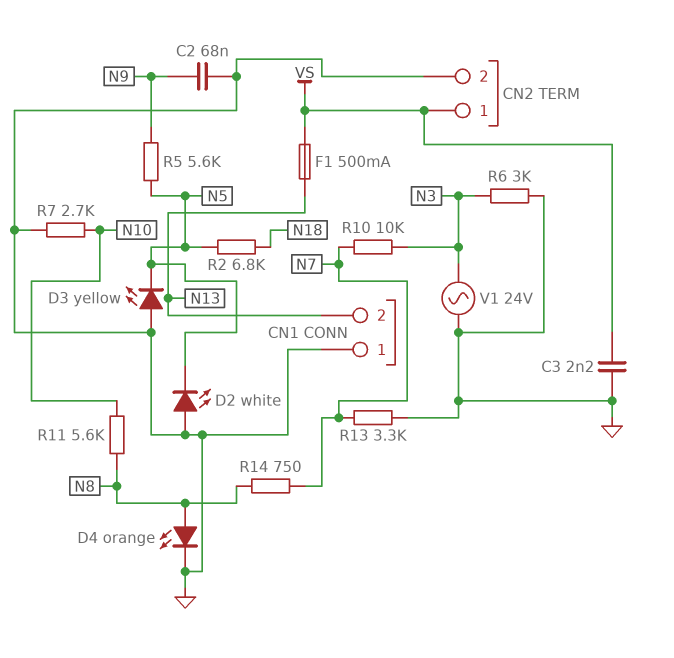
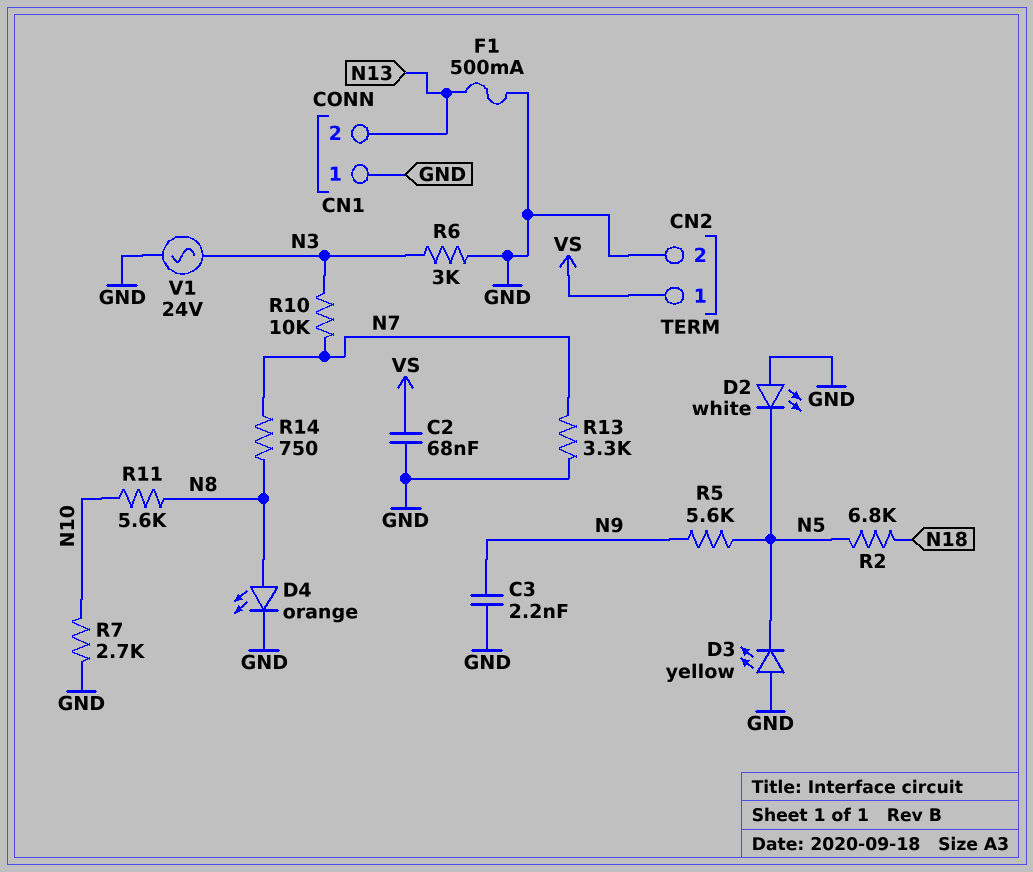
C2: 68nF (GND, N9) -> 68nF (GND, VS)
C3: 2.2nF (GND, VS) -> 2.2nF (GND, N9)
F1: 500mA (N13, VS) -> 500mA (GND, N13)

